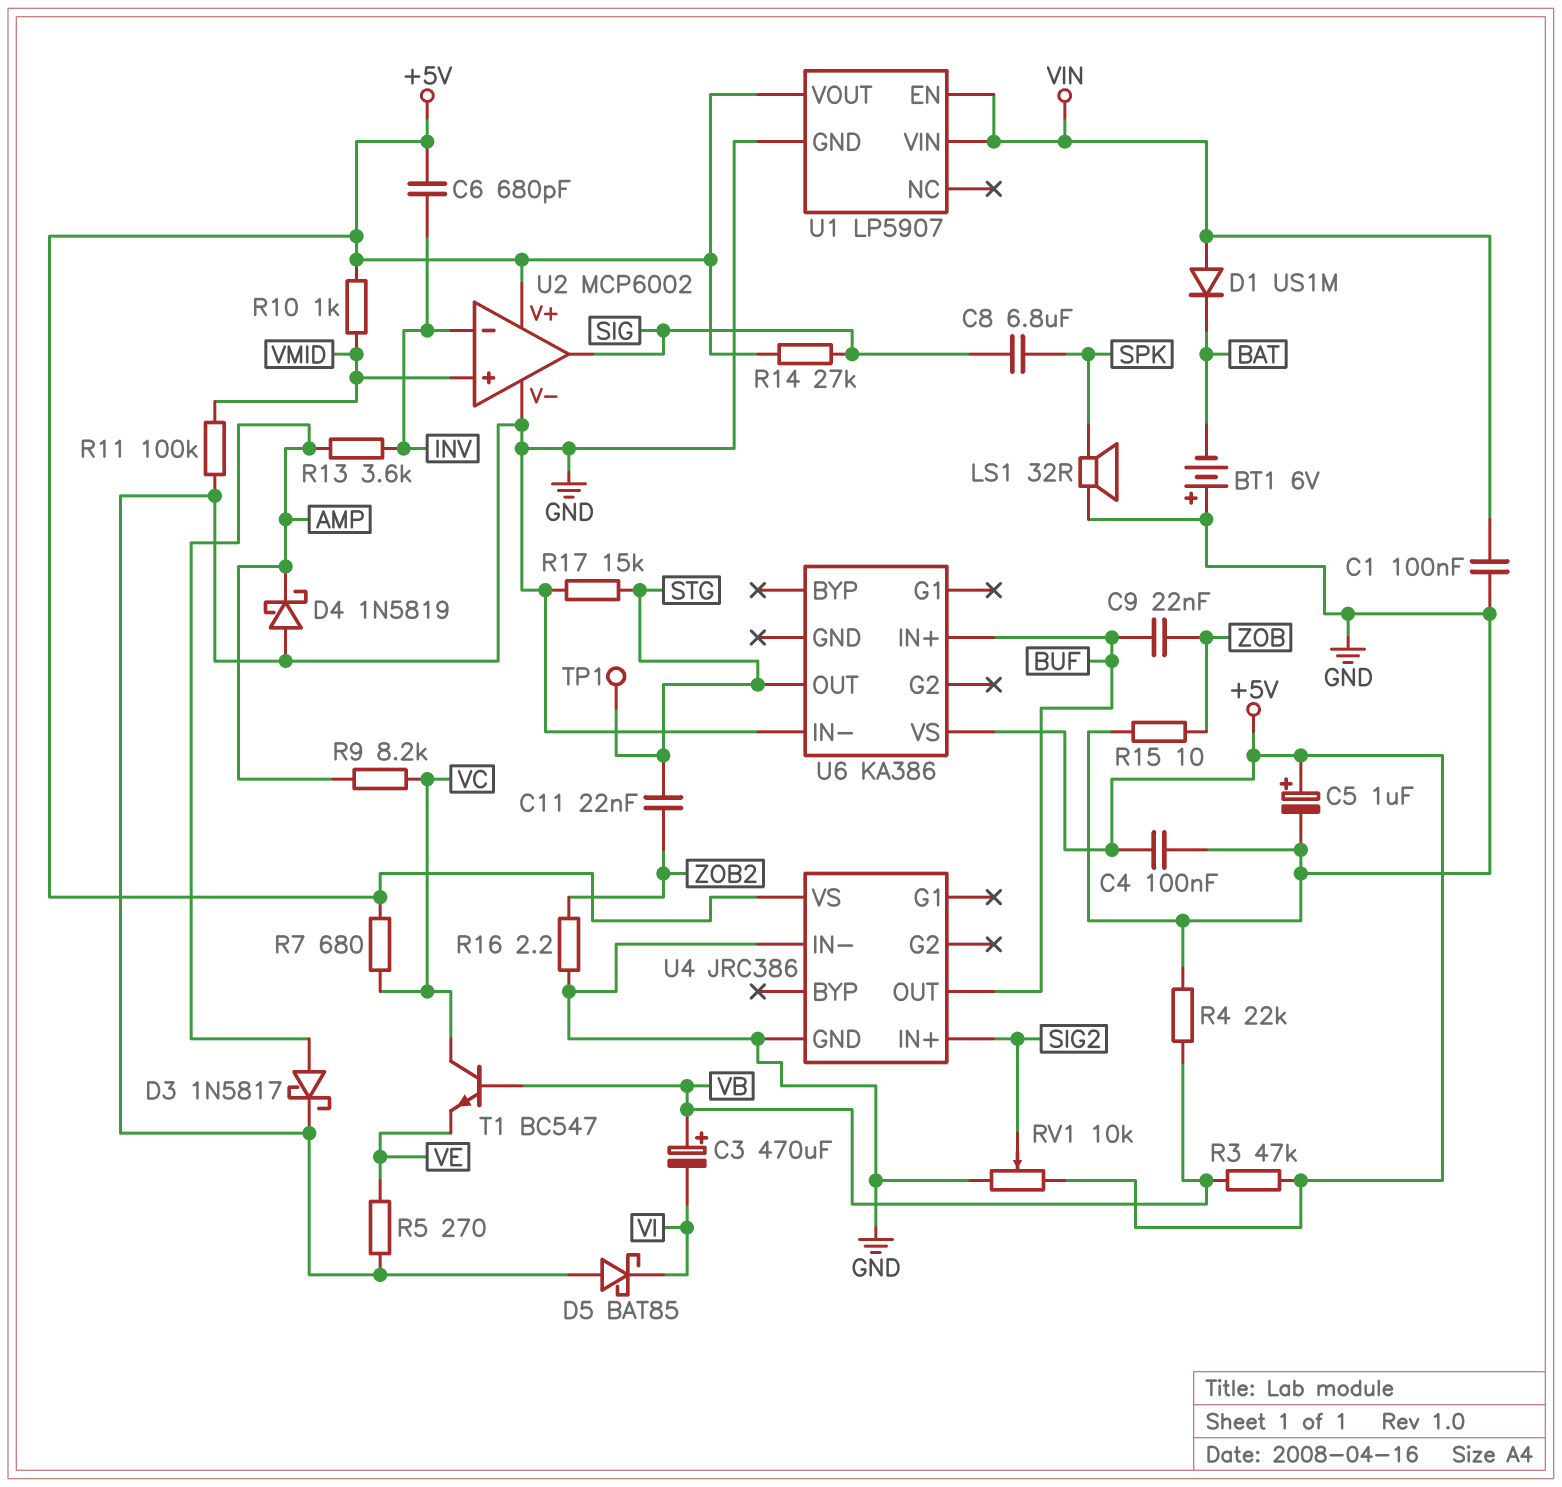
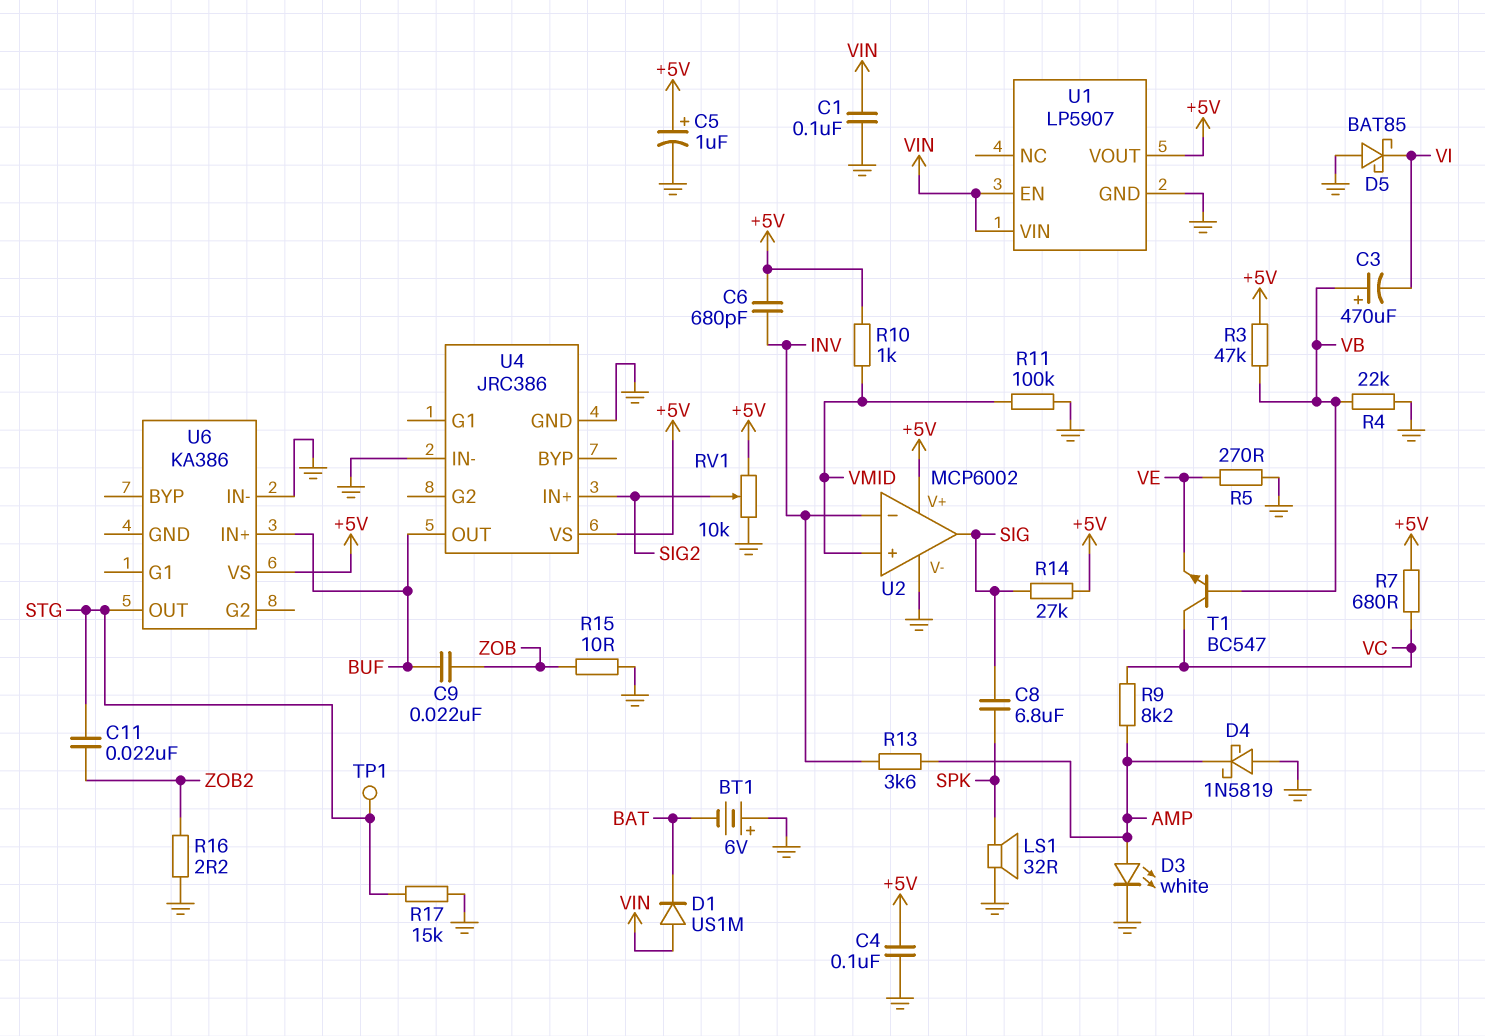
D3: schottky 1N5817 (A AMP, K GND) -> LED white (A AMP, K GND)

